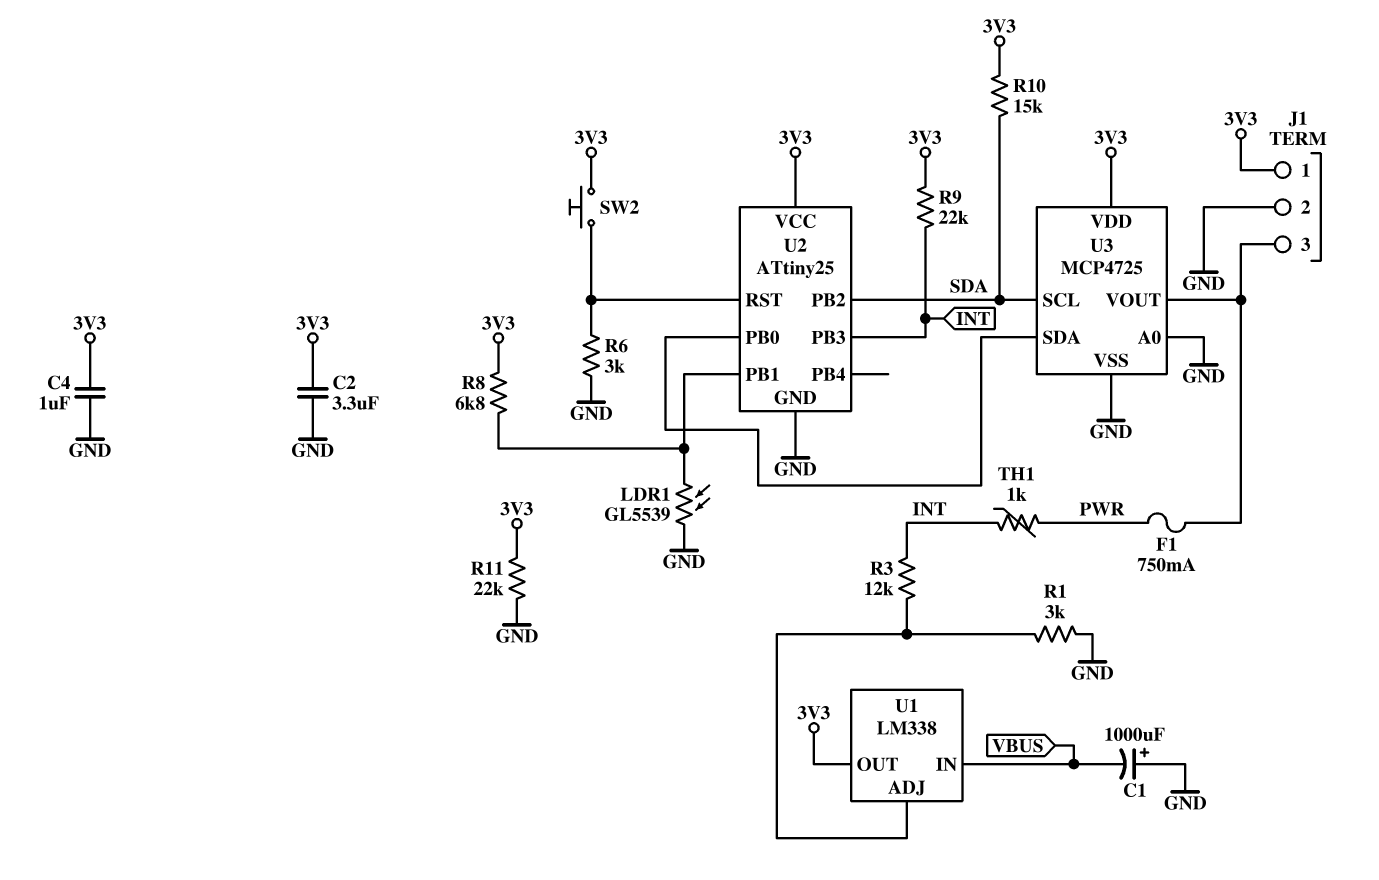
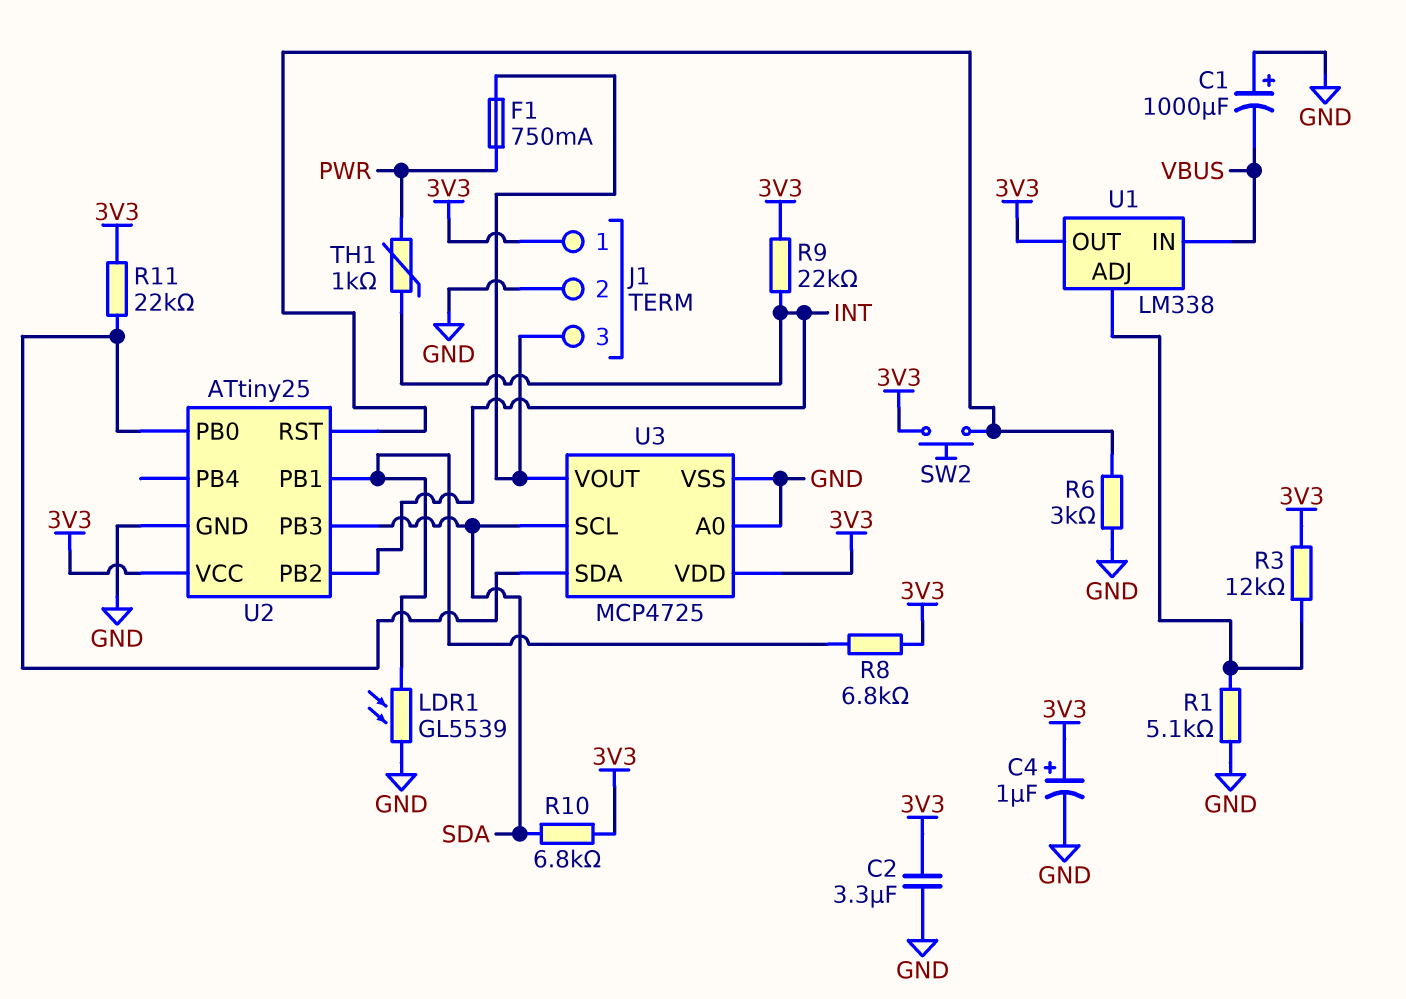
C4: 1uF (3V3, GND) -> 1uF (plus 3V3, minus GND)
R1: 3k (GND, U1/ADJ) -> 5.1k (GND, U1/ADJ)
R3: 12k (INT, U1/ADJ) -> 12k (3V3, U1/ADJ)
R10: 15k (3V3, SDA) -> 6.8k (3V3, SDA)
R11: 22k (3V3, GND) -> 22k (3V3, U2/PB0)
U2 pin PB2: SDA -> INT
U2 pin PB3: INT -> SDA

